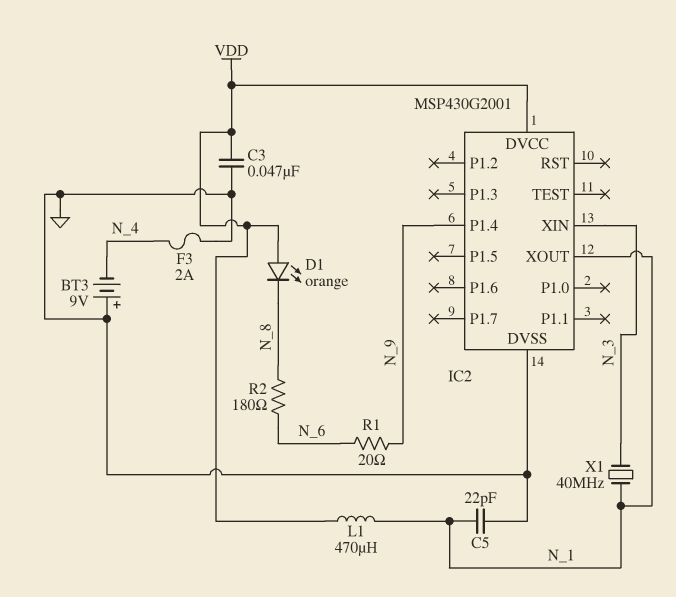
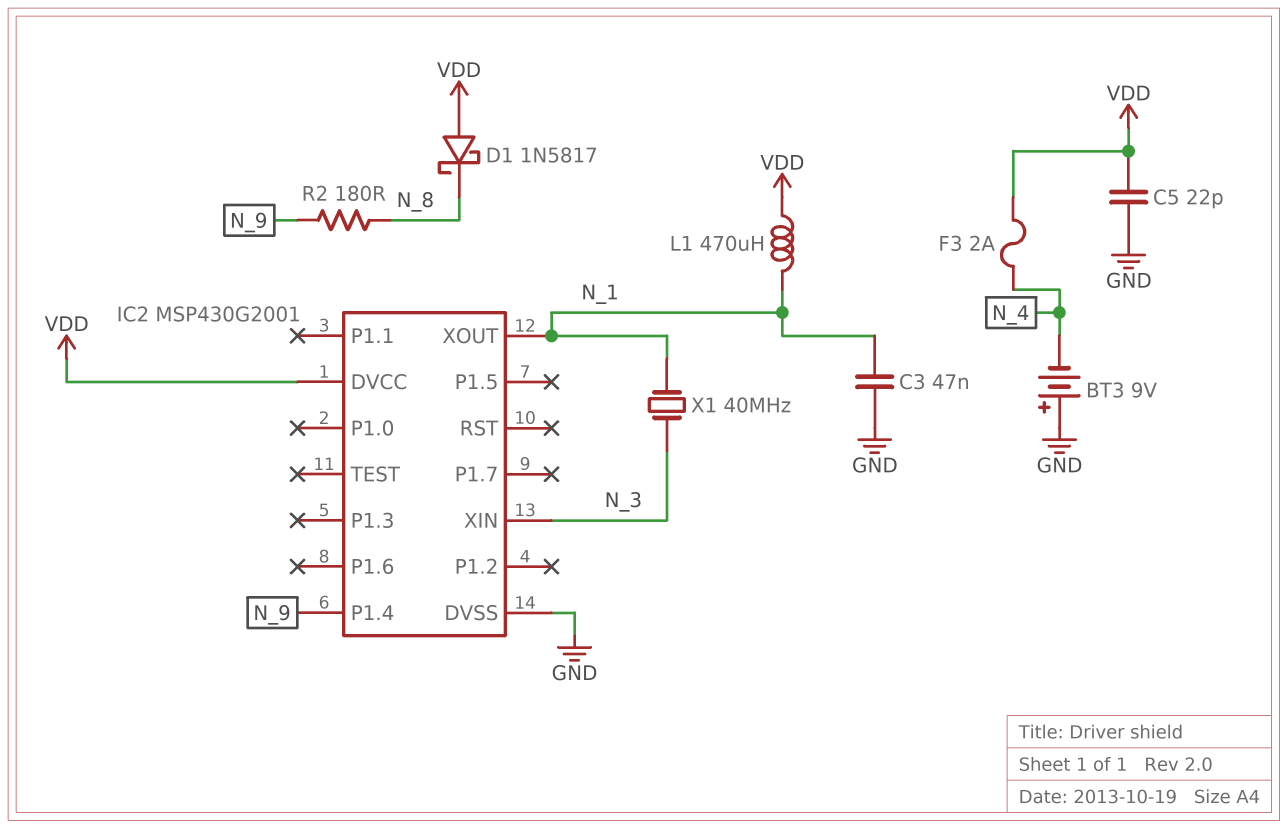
C3: 47nF (GND, VDD) -> 47nF (GND, N_1)
C5: 22pF (GND, N_1) -> 22pF (GND, VDD)
D1: LED orange (A VDD, K N_8) -> schottky 1N5817 (A VDD, K N_8)
F3: 2A (GND, N_4) -> 2A (N_4, VDD)
R1: 20 (N_6, N_9) -> none
R2: 180 (N_6, N_8) -> 180 (N_8, N_9)

